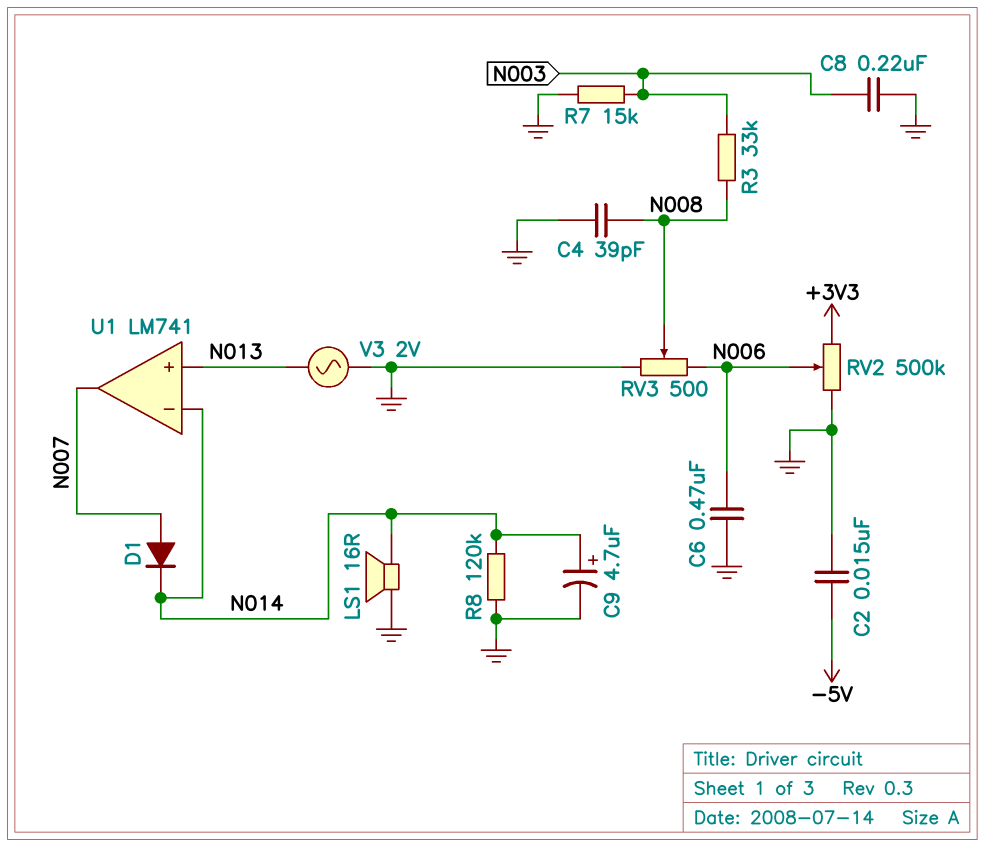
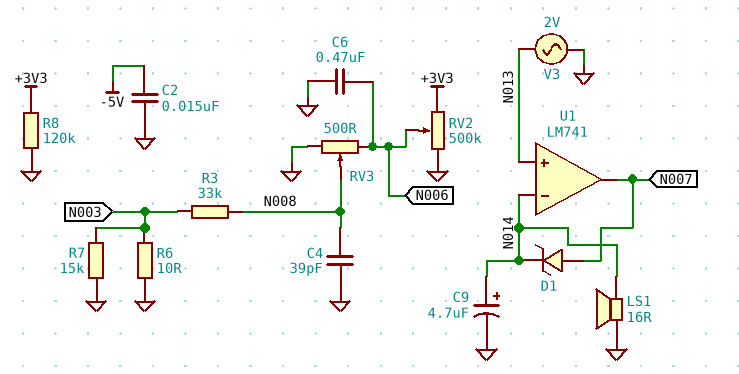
C8: 220nF (GND, N003) -> none
D1: diode (A N007, K N014) -> zener (A N007, K N014)
R6: none -> 10 (GND, N003)
R8: 120k (GND, N014) -> 120k (+3V3, GND)

